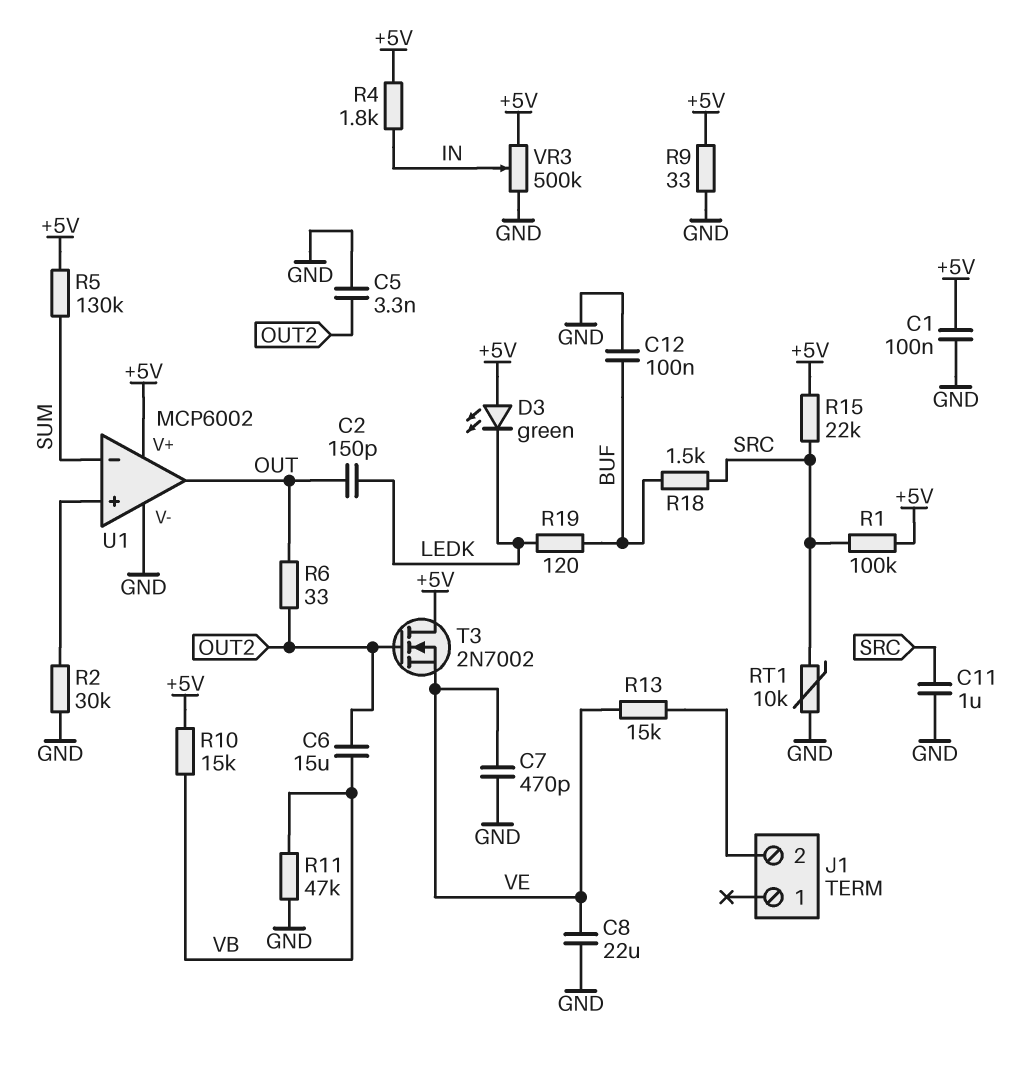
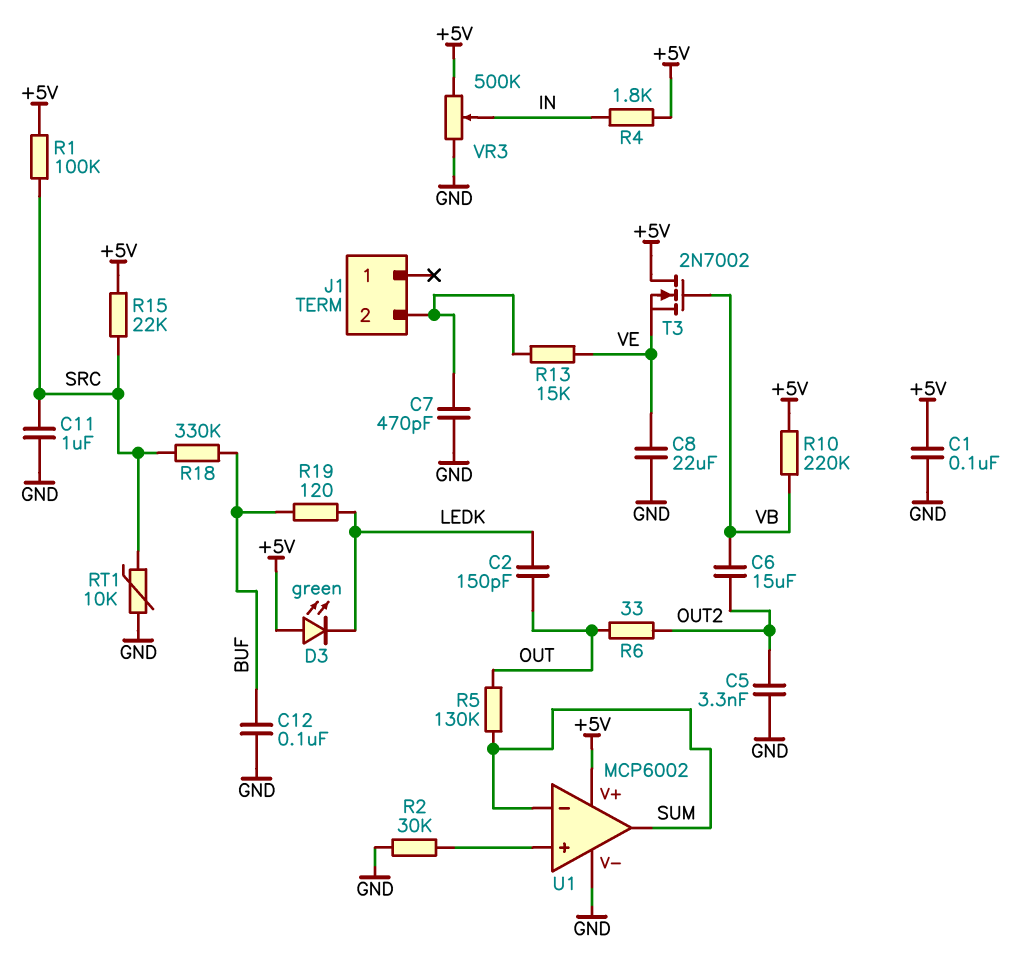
C7: 470pF (GND, VE) -> 470pF (GND, J1/2)
R5: 130k (+5V, SUM) -> 130k (OUT, SUM)
R9: 33 (+5V, GND) -> none
R10: 15k (+5V, VB) -> 220k (+5V, VB)
R11: 47k (GND, VB) -> none
R18: 1.5k (BUF, SRC) -> 330k (BUF, SRC)
T3: NMOS 2N7002 (G OUT2, D +5V, S VE) -> NMOS 2N7002 (G VB, D +5V, S VE)
U1 pin out: OUT -> SUM

